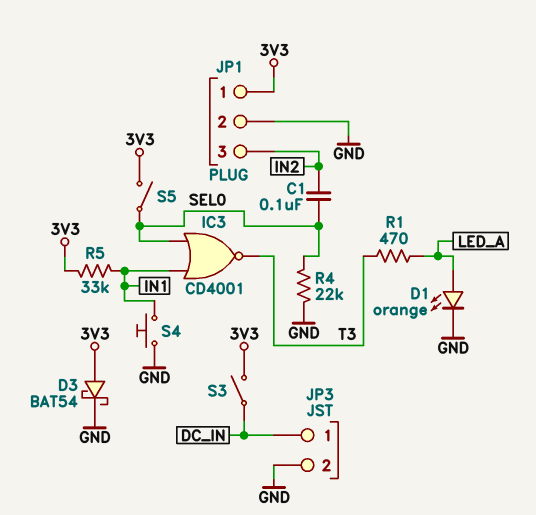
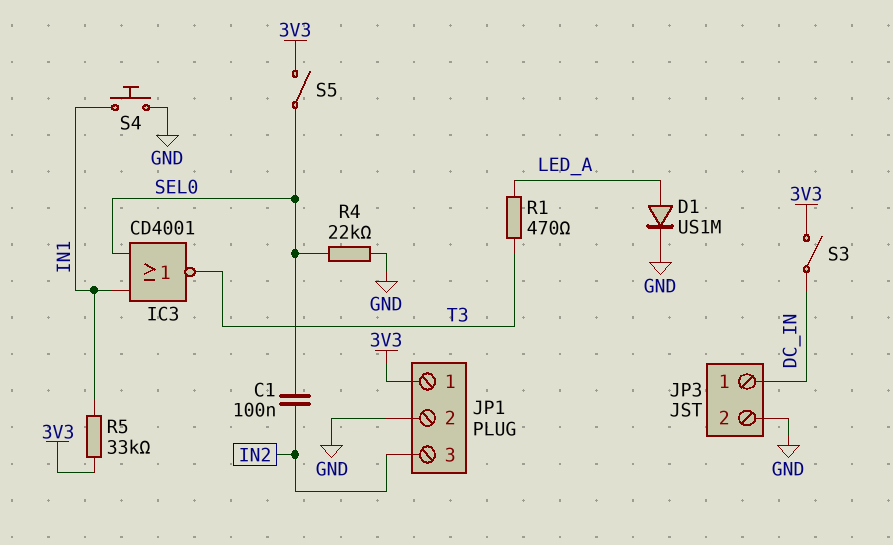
D1: LED orange (A LED_A, K GND) -> diode US1M (A LED_A, K GND)
D3: schottky BAT54 (A 3V3, K GND) -> none

